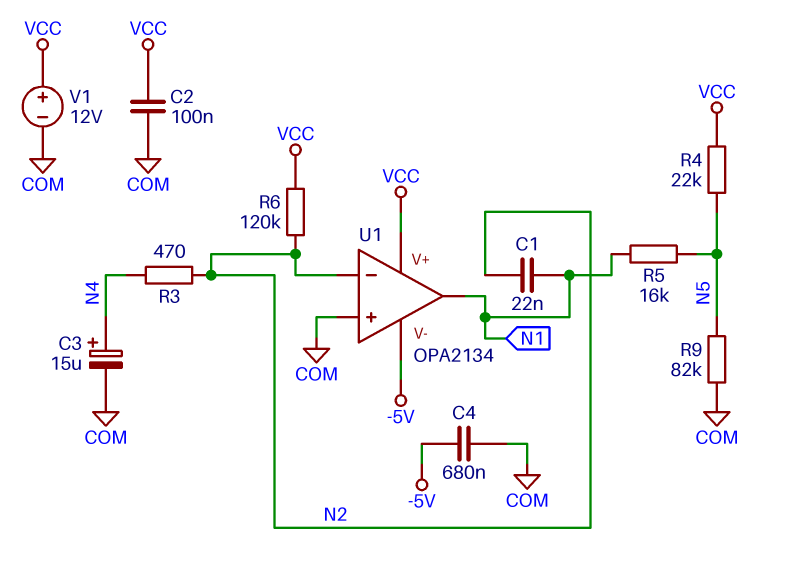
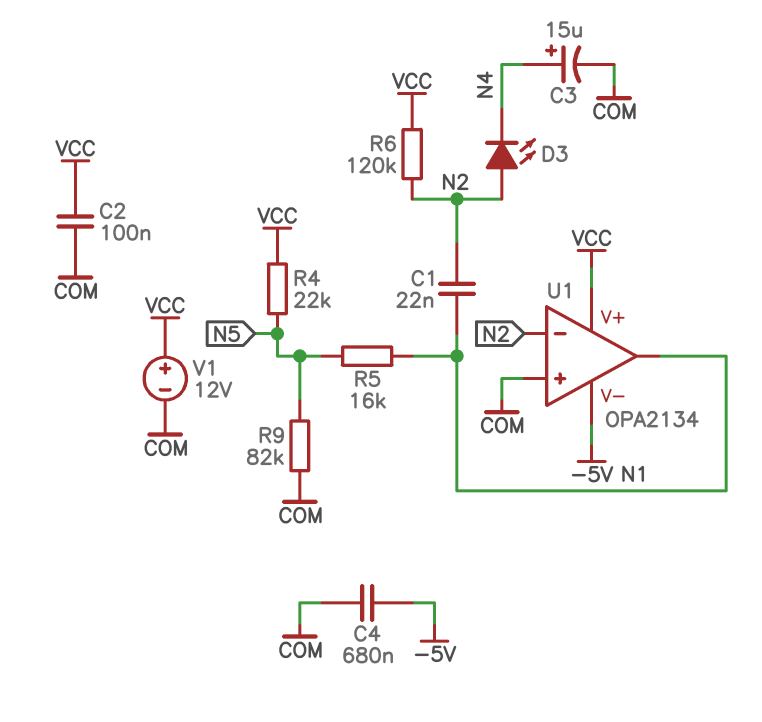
D3: none -> LED (A N2, K N4)
R3: 470 (N2, N4) -> none

